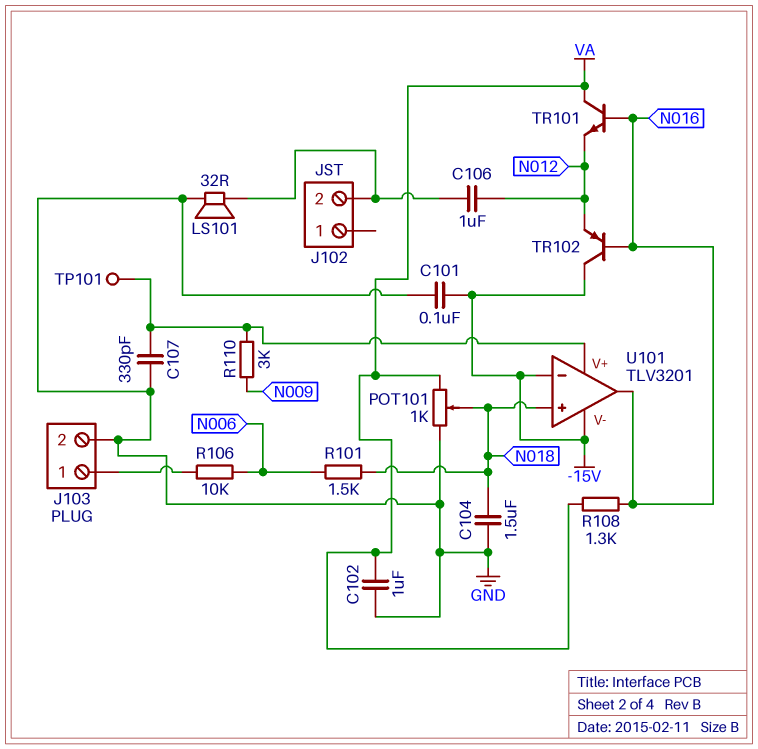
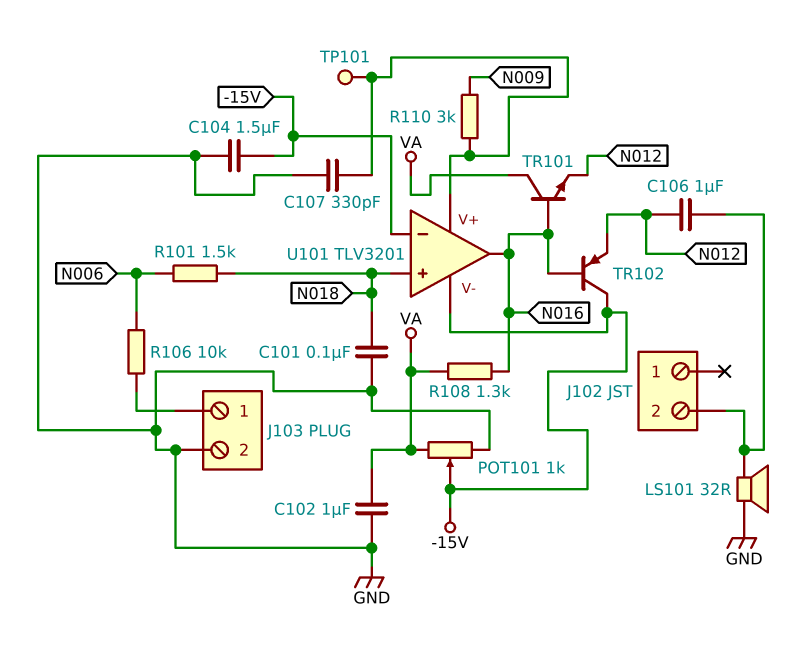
C101: 100nF (-15V, GND) -> 100nF (GND, N018)
C104: 1.5uF (GND, N018) -> 1.5uF (-15V, GND)
POT101: 1k (GND, VA, wiper N018) -> 1k (GND, VA, wiper -15V)

